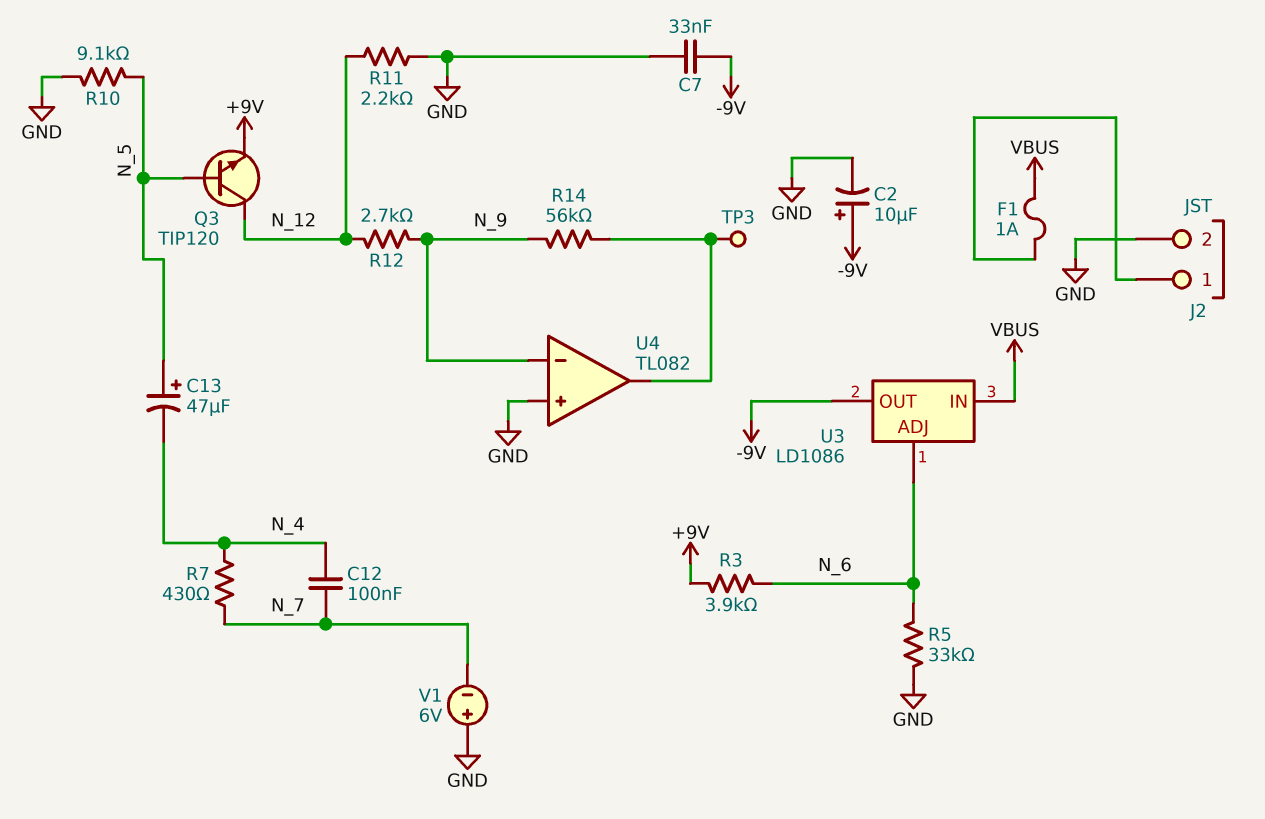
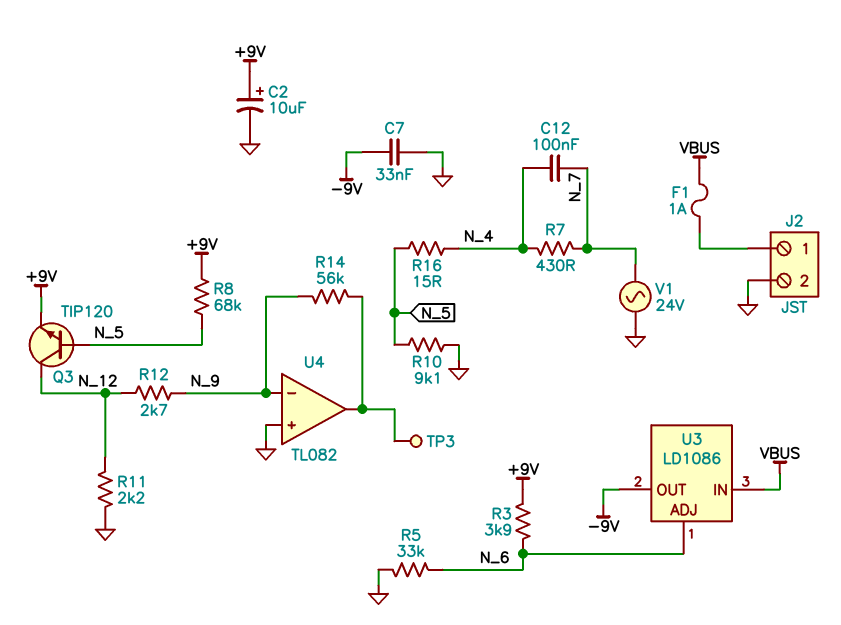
C2: 10uF (plus -9V, minus GND) -> 10uF (plus +9V, minus GND)
C13: 47uF (plus N_5, minus N_4) -> none
R8: none -> 68k (+9V, N_5)
R16: none -> 15 (N_4, N_5)
V1: 6V (plus GND, minus N_7) -> AC 24V (GND, N_7)

